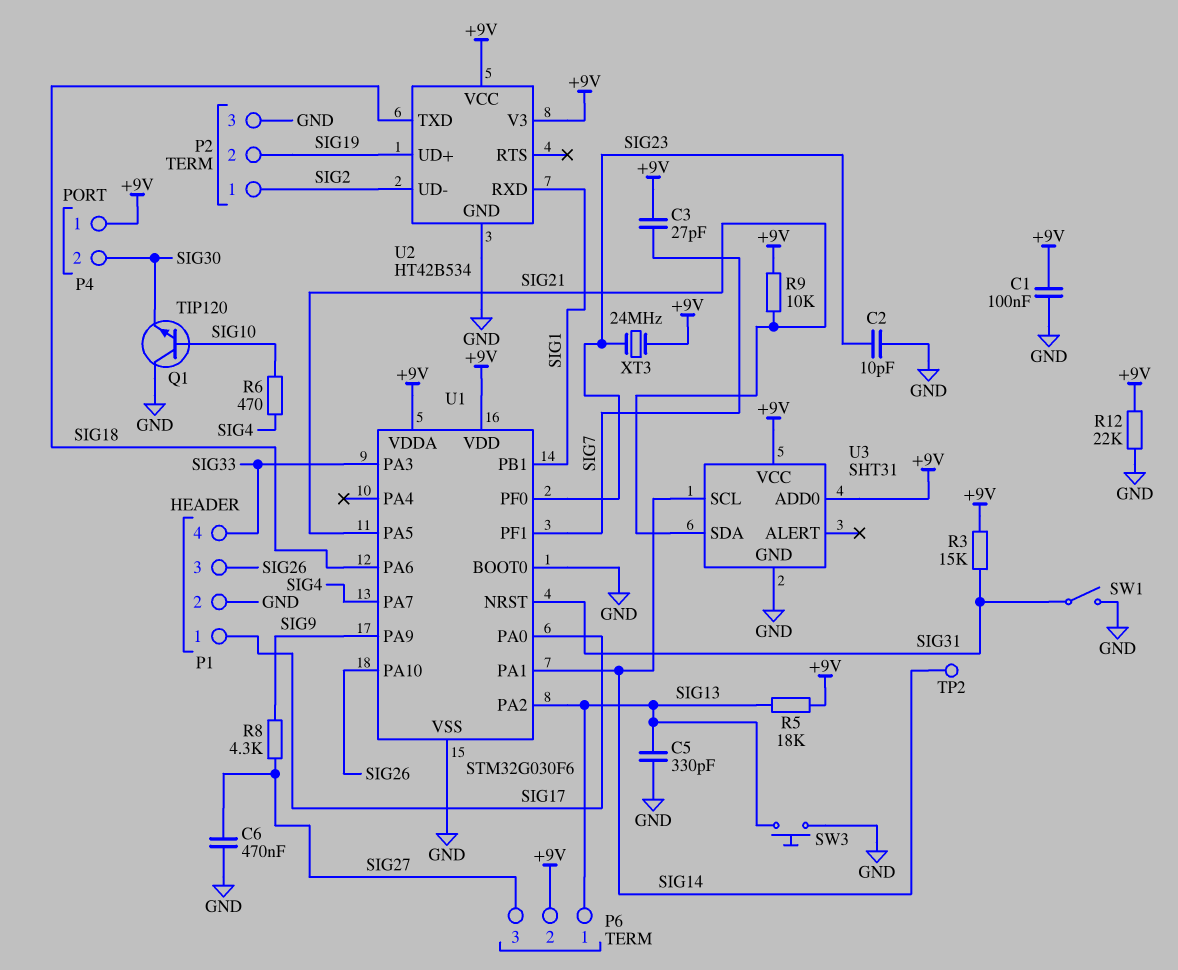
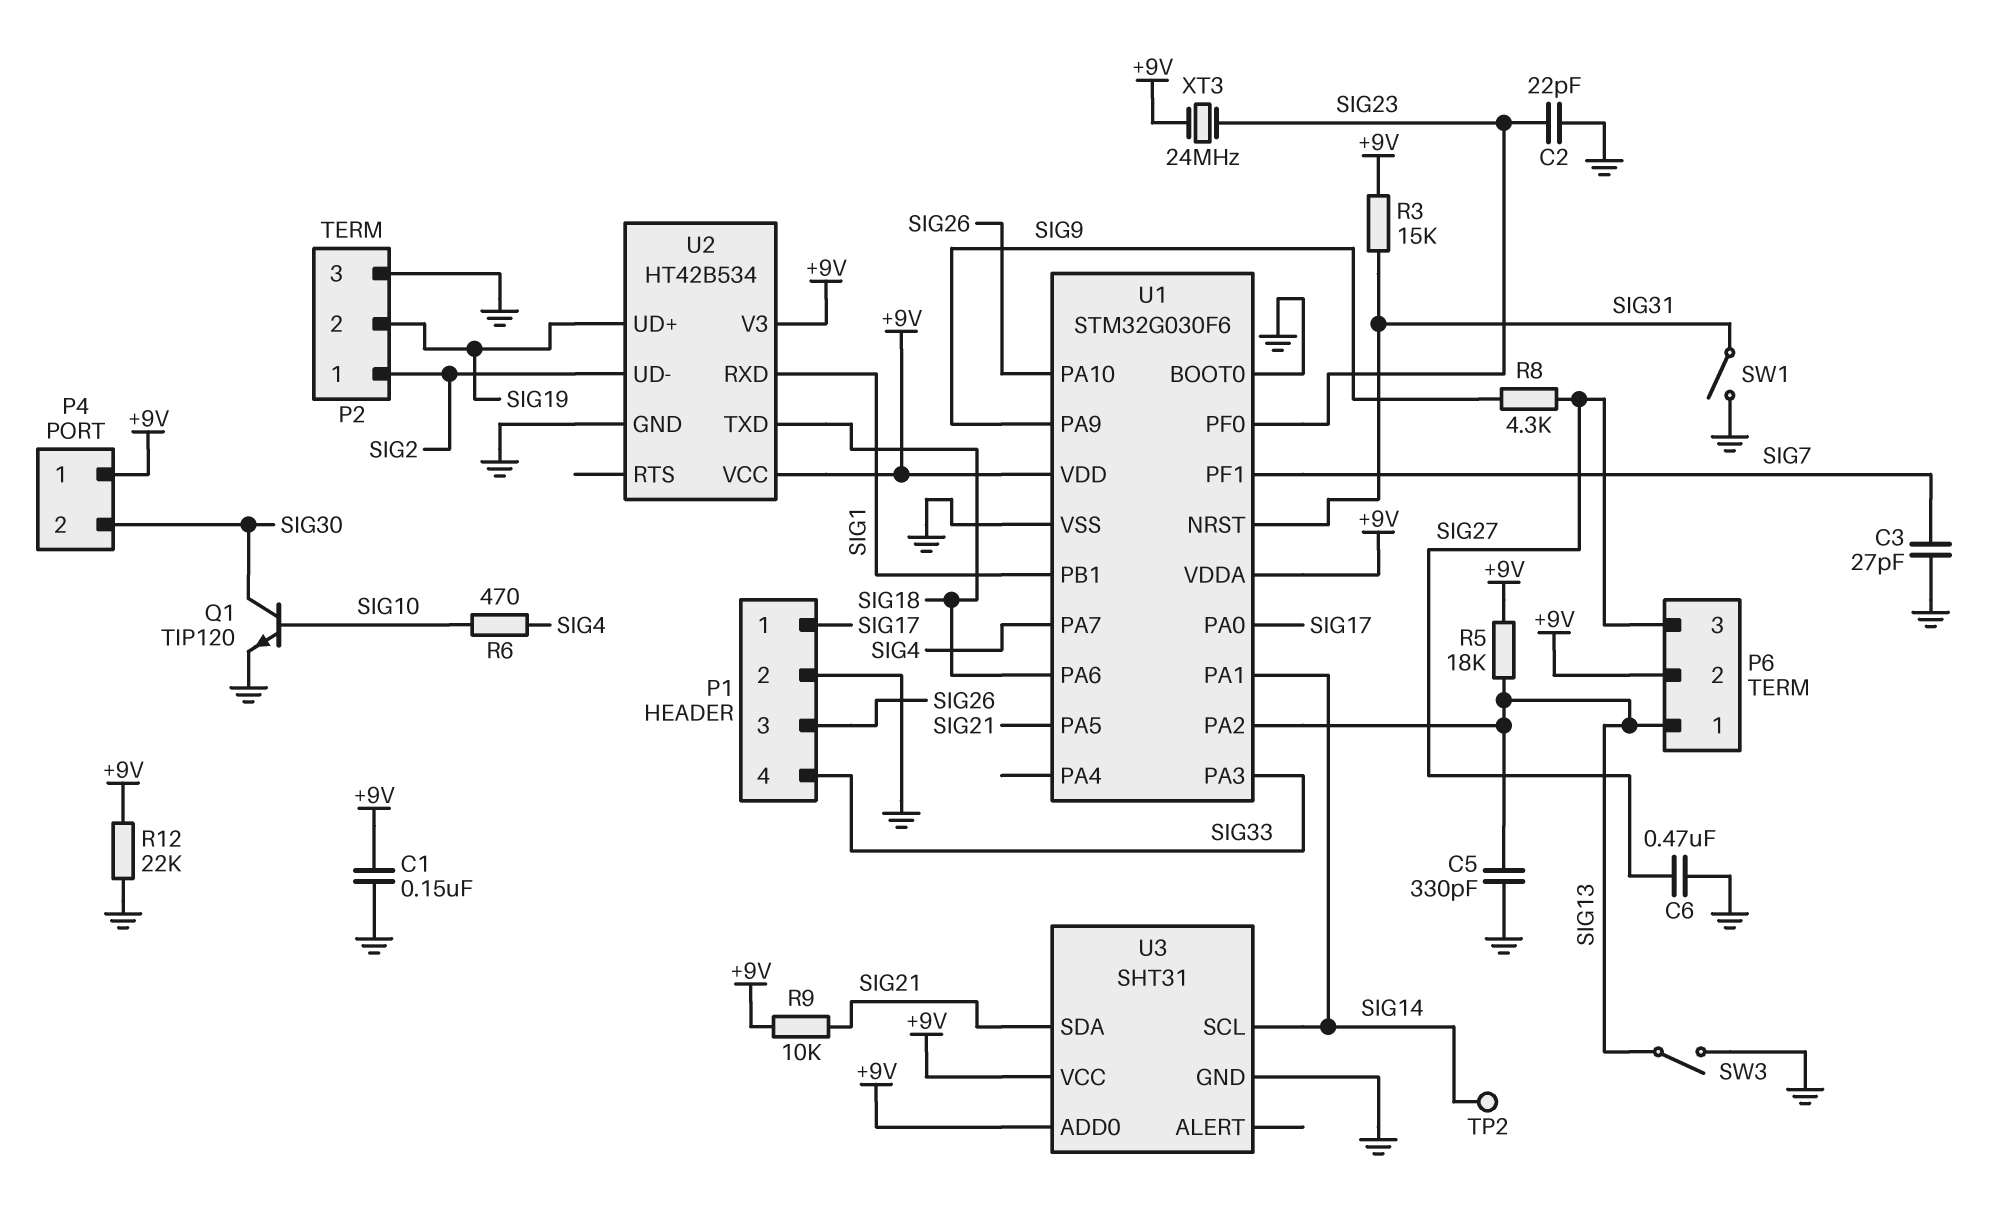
C1: 100nF (+9V, GND) -> 150nF (+9V, GND)
C2: 10pF (GND, SIG23) -> 22pF (GND, SIG23)
C3: 27pF (+9V, SIG7) -> 27pF (GND, SIG7)
Q1: NPN TIP120 (B SIG10, C GND, E SIG30) -> NPN TIP120 (B SIG10, C SIG30, E GND)
SW3: button (GND, SIG13) -> switch (GND, SIG13)

